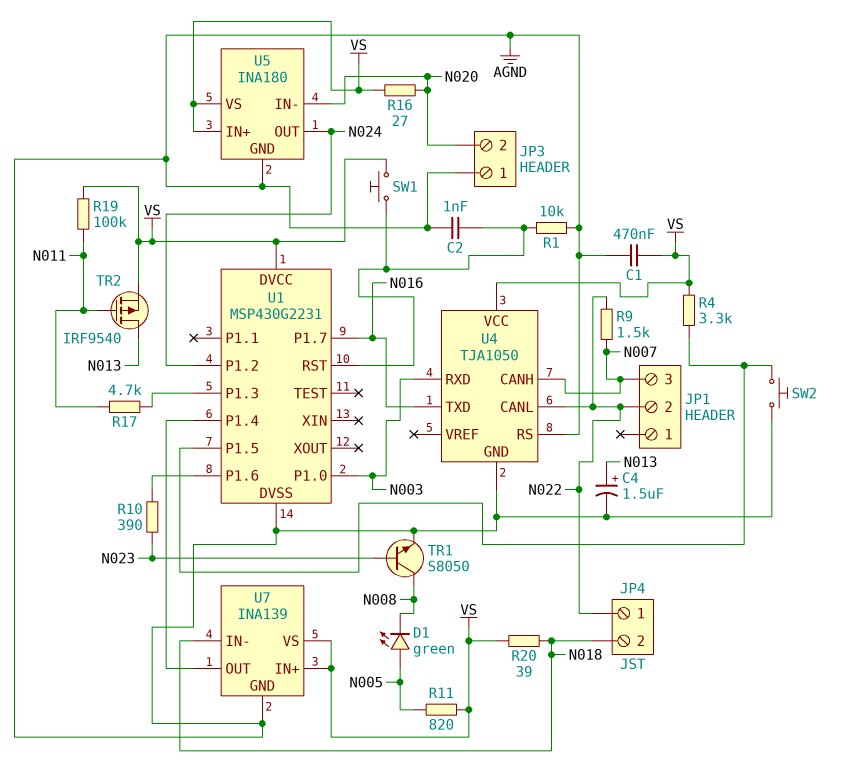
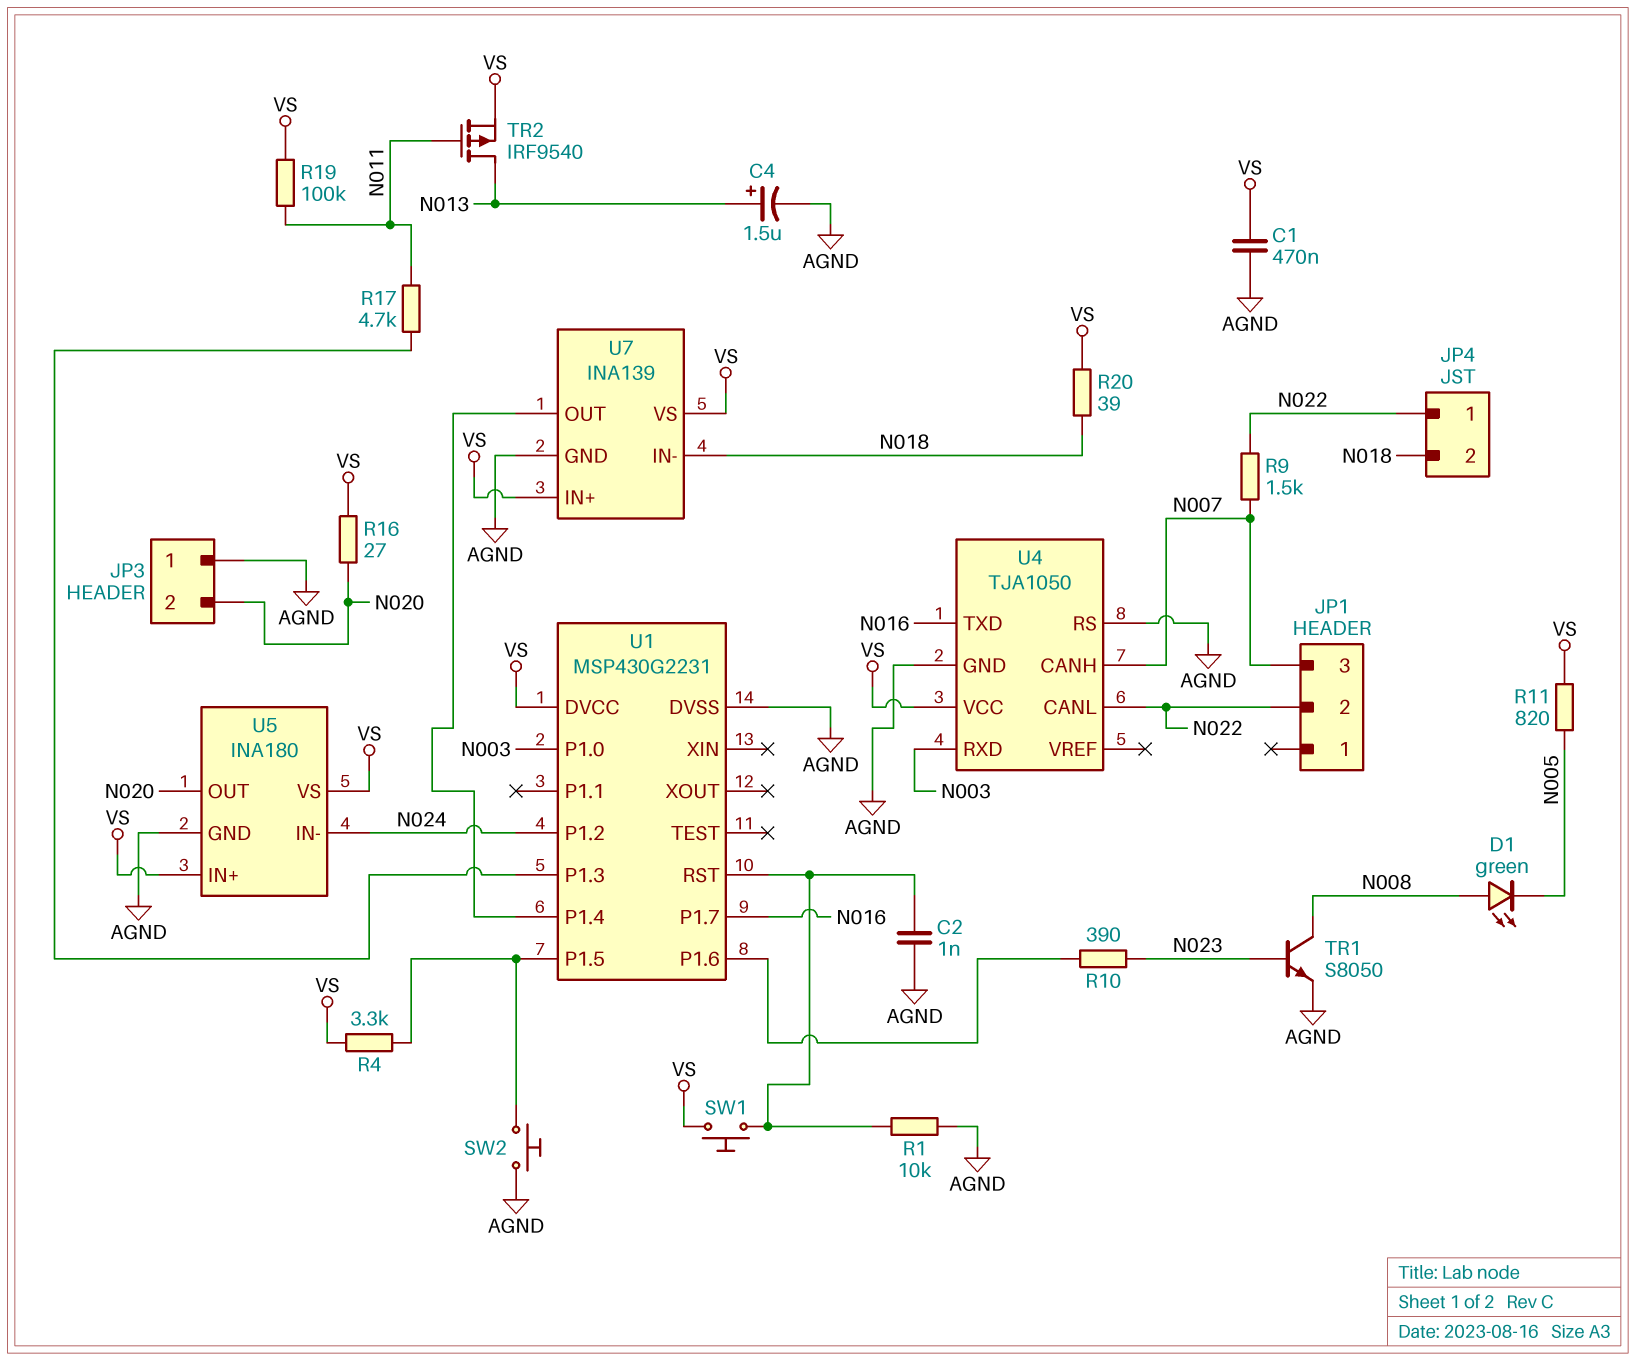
D1: LED green (A N005, K N008) -> LED green (A N008, K N005)
U5 pin IN-: N020 -> N024
U5 pin OUT: N024 -> N020

